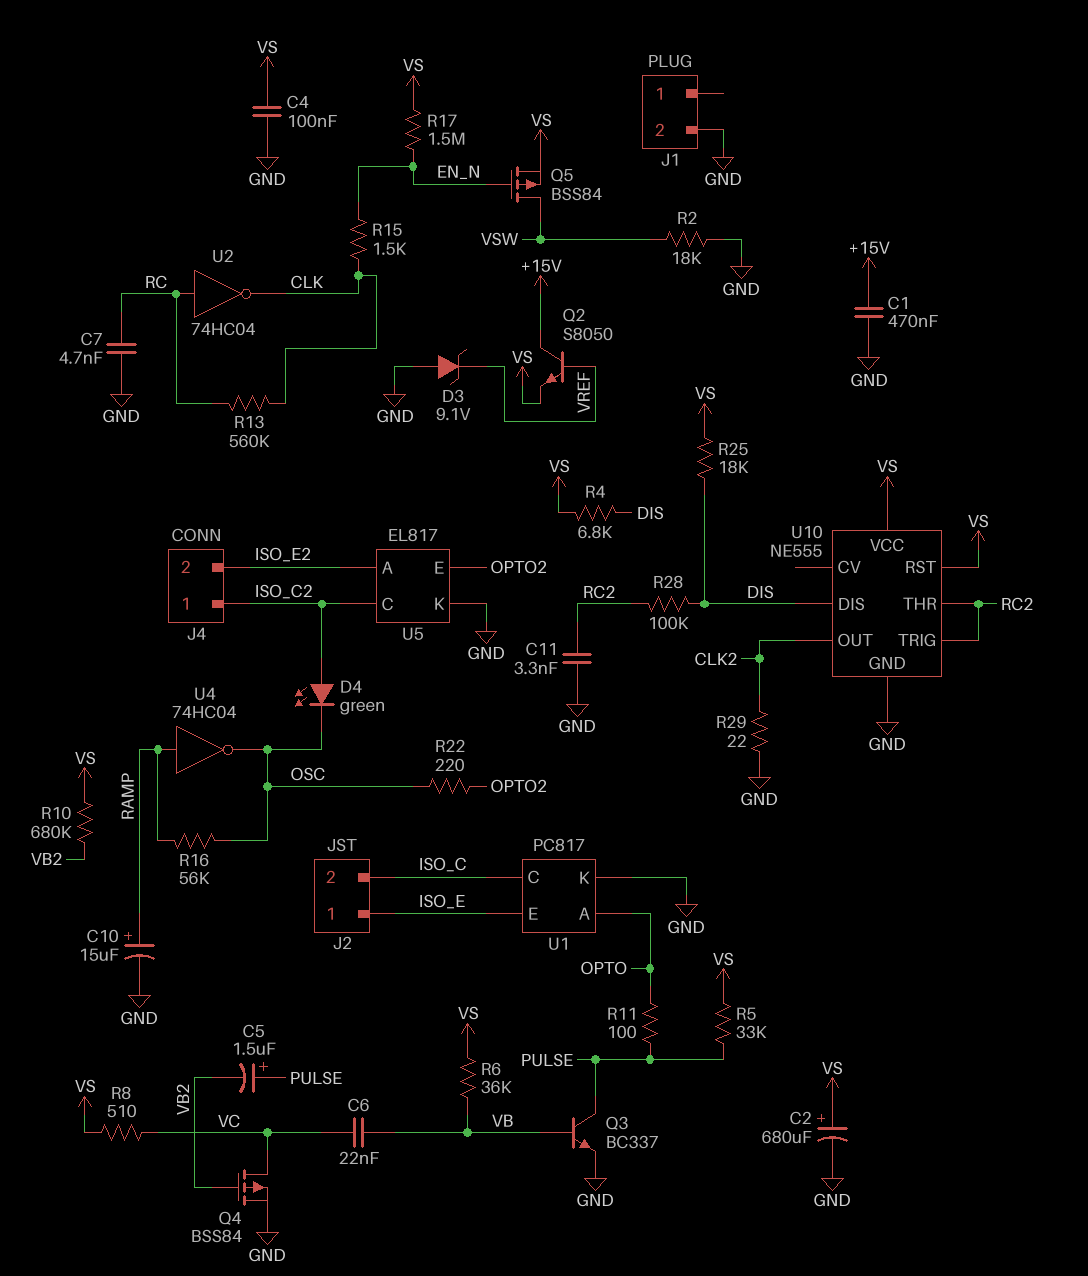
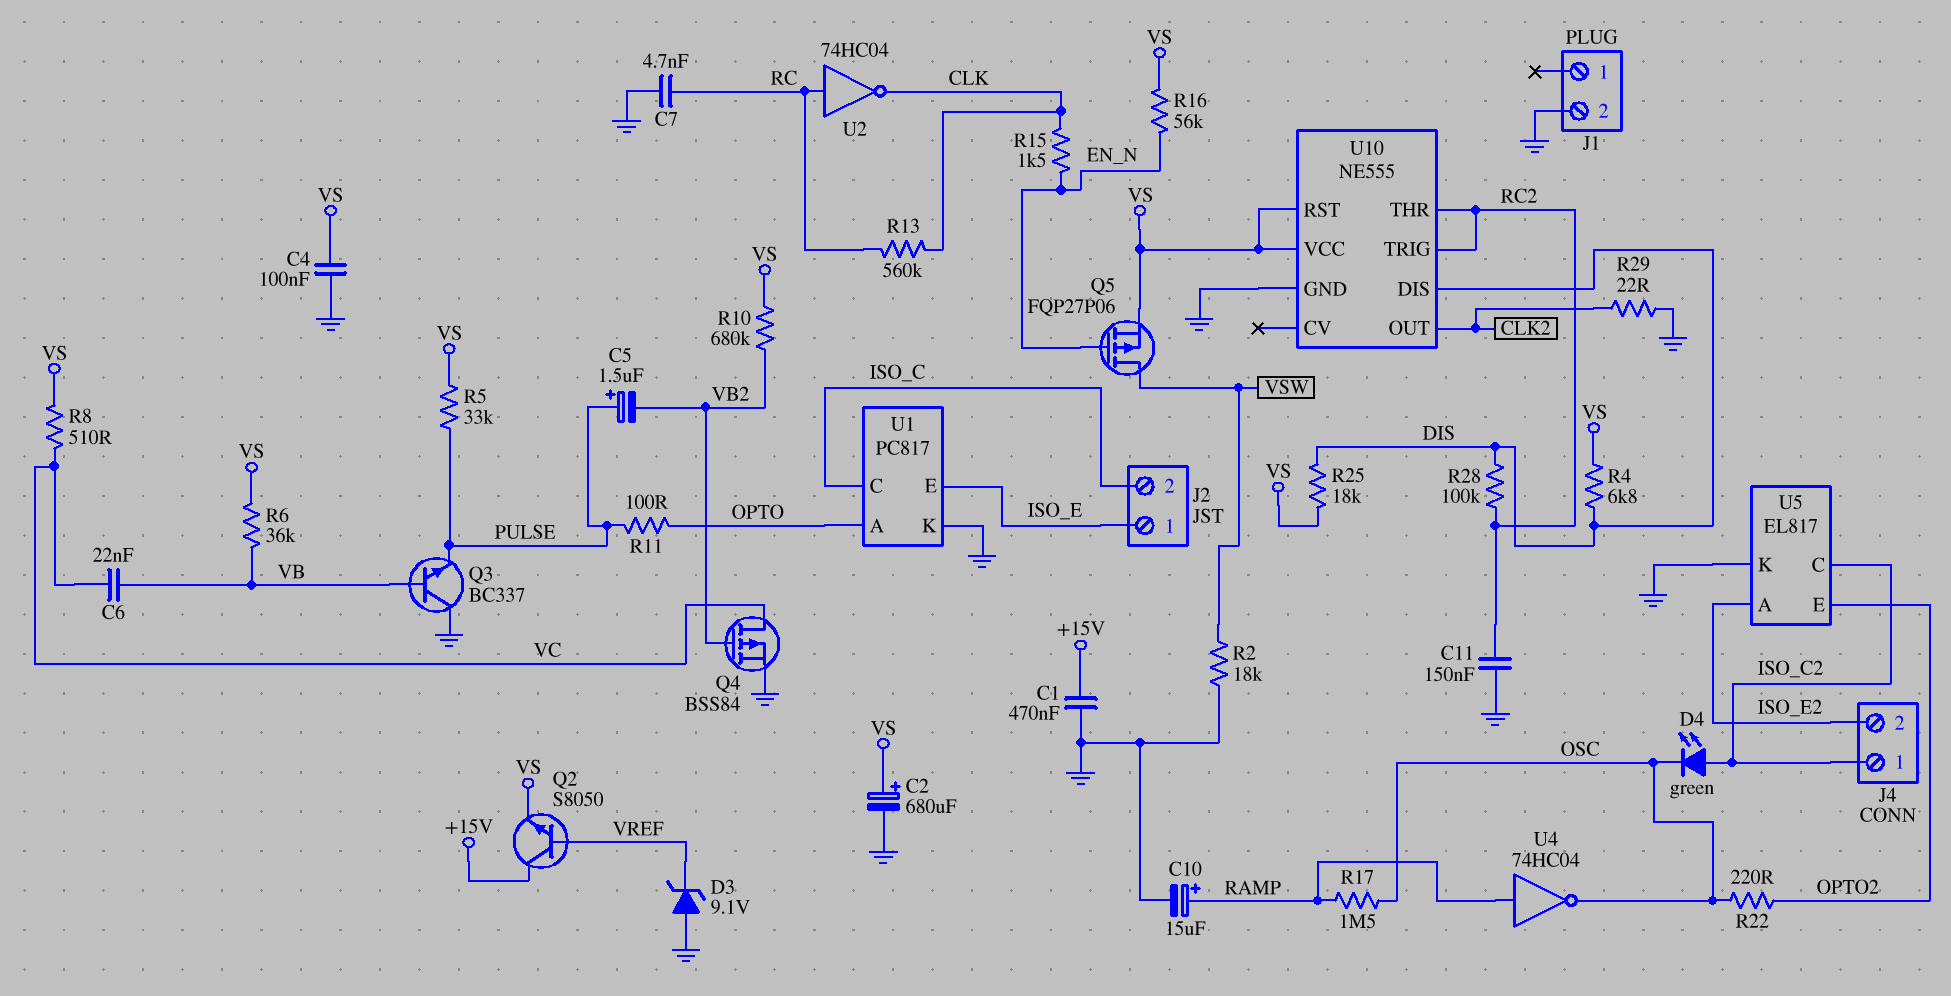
C11: 3.3nF (GND, RC2) -> 150nF (GND, RC2)
Q3: NPN BC337 (B VB, C PULSE, E GND) -> NPN BC337 (B VB, C GND, E PULSE)
Q5: PMOS BSS84 (G EN_N, D VSW, S VS) -> PMOS FQP27P06 (G EN_N, D VSW, S VS)
R16: 56k (OSC, RAMP) -> 56k (EN_N, VS)
R17: 1.5M (EN_N, VS) -> 1.5M (OSC, RAMP)

